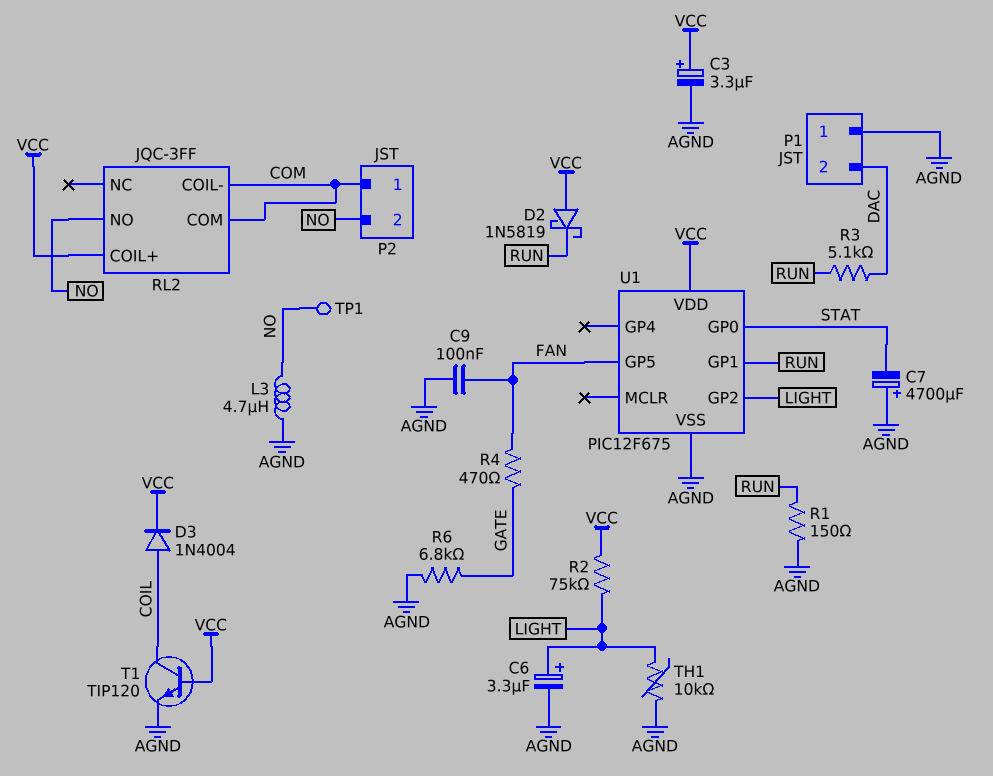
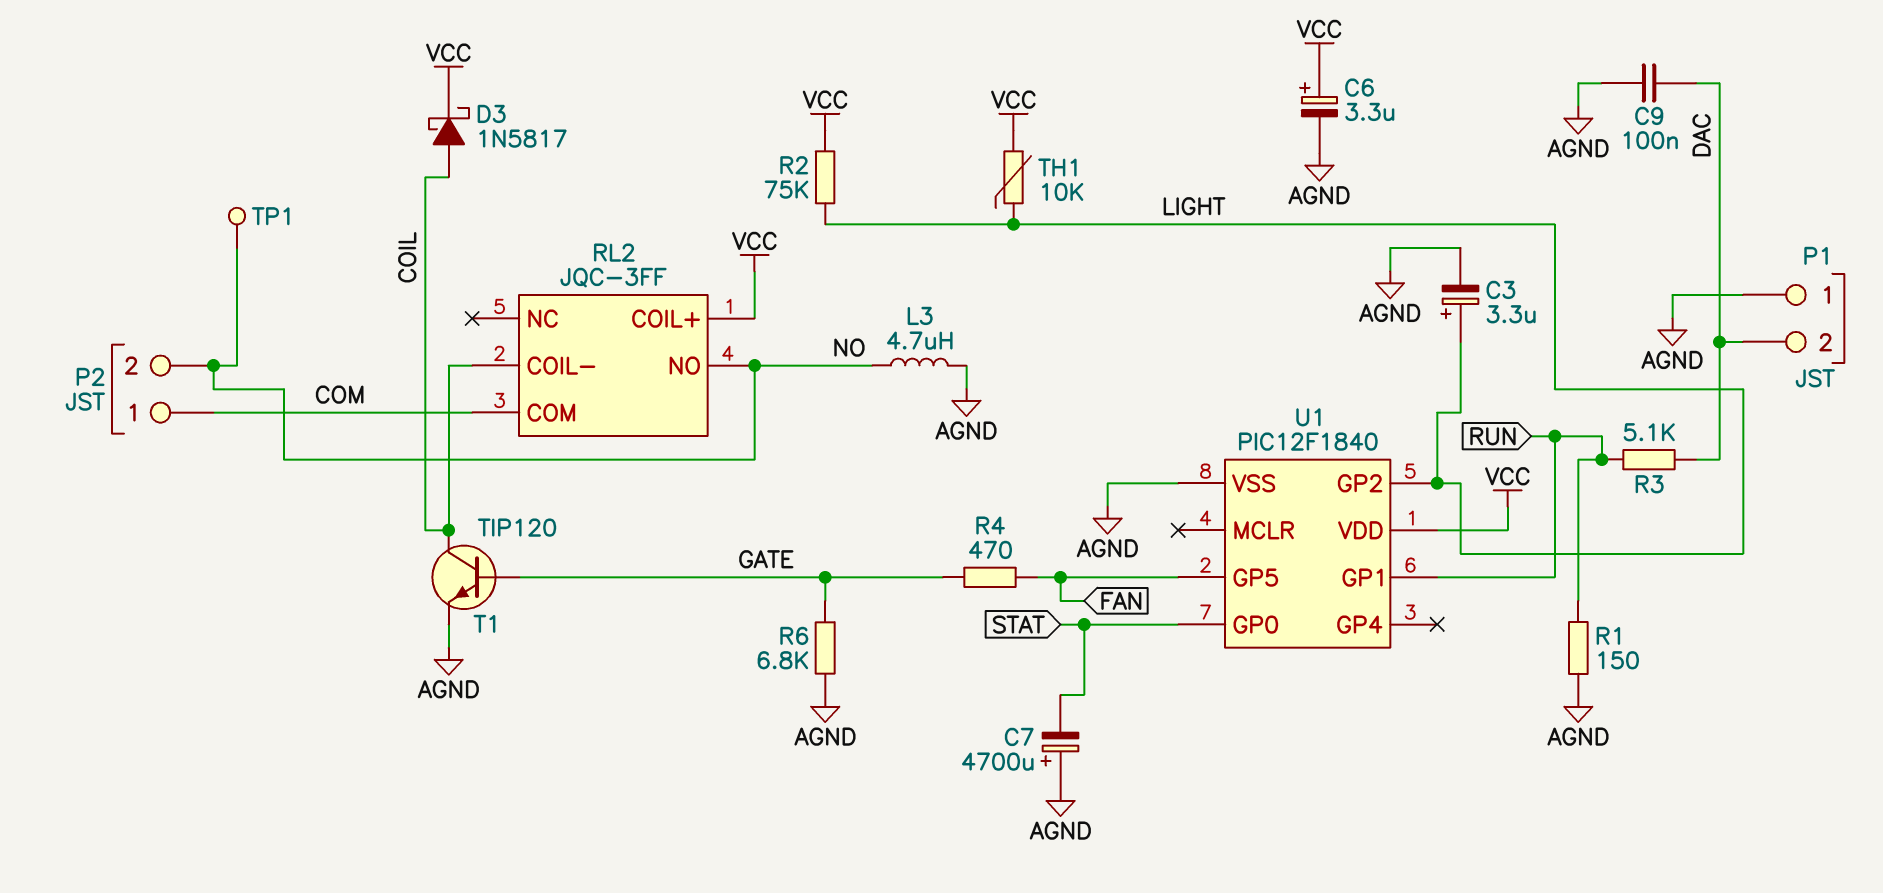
C3: 3.3uF (plus VCC, minus AGND) -> 3.3uF (plus LIGHT, minus AGND)
C6: 3.3uF (plus LIGHT, minus AGND) -> 3.3uF (plus VCC, minus AGND)
C9: 100nF (AGND, FAN) -> 100nF (AGND, DAC)
D2: schottky 1N5819 (A VCC, K RUN) -> none
D3: diode 1N4004 (A COIL, K VCC) -> schottky 1N5817 (A COIL, K VCC)
RL2 pin COIL-: COM -> COIL
T1: NPN TIP120 (B VCC, C COIL, E AGND) -> NPN TIP120 (B GATE, C COIL, E AGND)
TH1: 10k (AGND, LIGHT) -> 10k (LIGHT, VCC)
U1: PIC12F675 -> PIC12F1840

